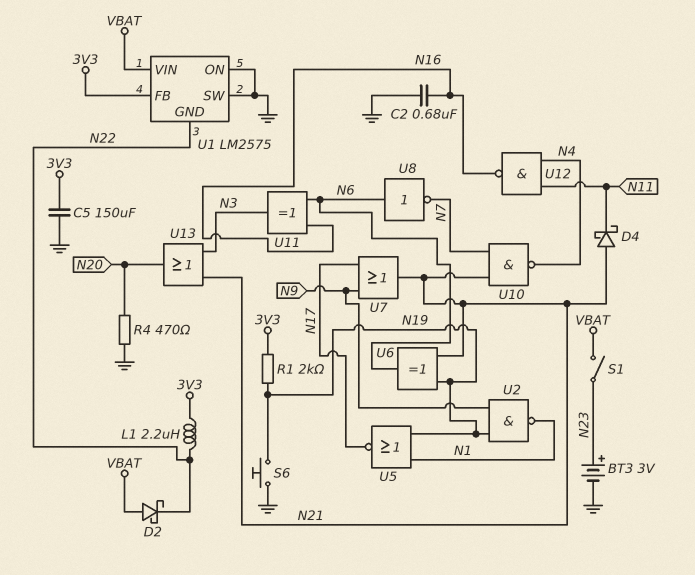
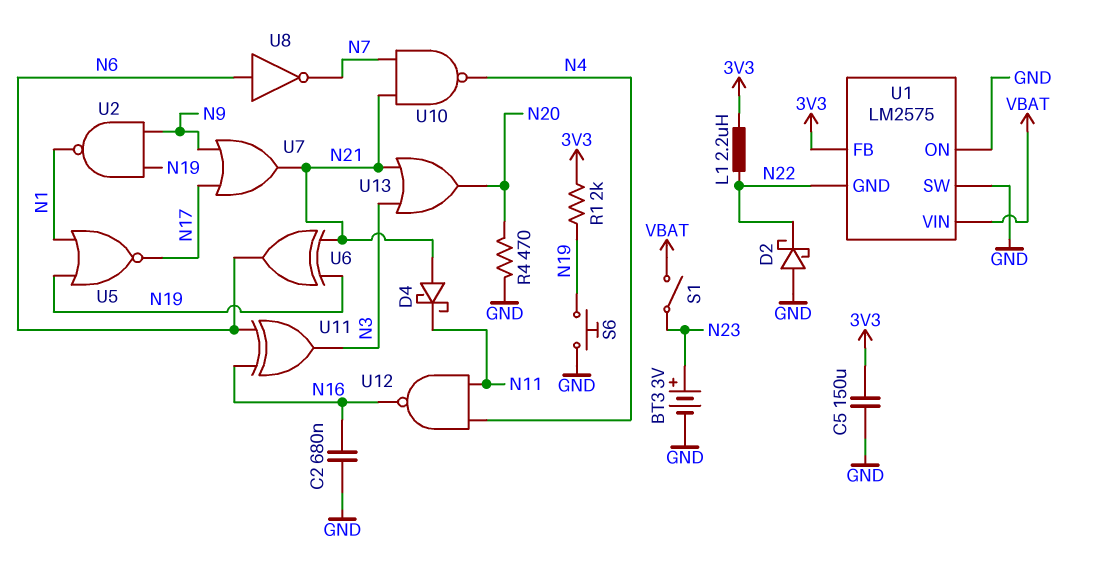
D2: schottky (A VBAT, K N22) -> schottky (A GND, K N22)

